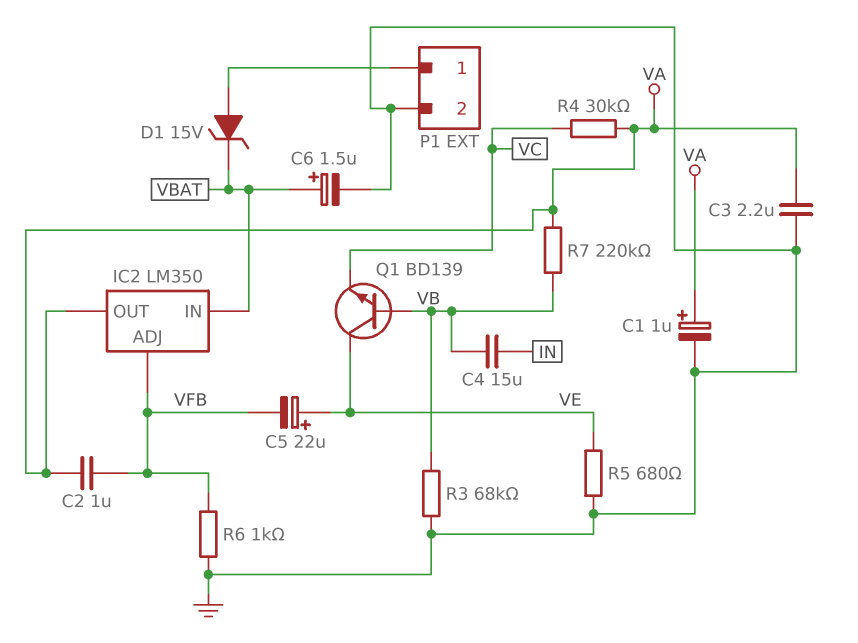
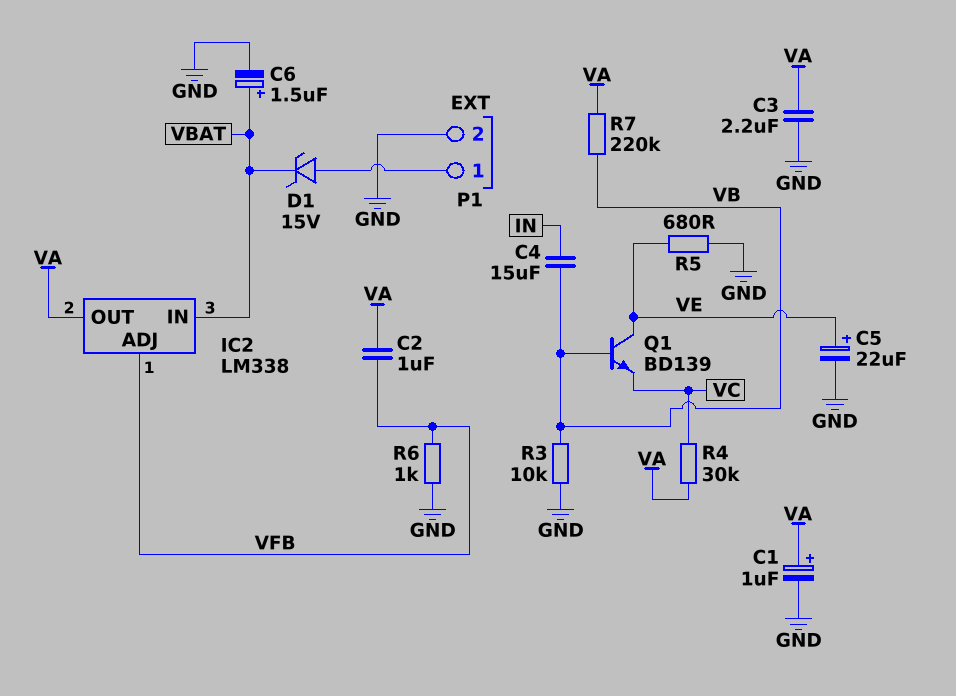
C5: 22uF (plus VE, minus VFB) -> 22uF (plus VE, minus GND)
IC2: LM350 -> LM338
R3: 68k (GND, VB) -> 10k (GND, VB)

